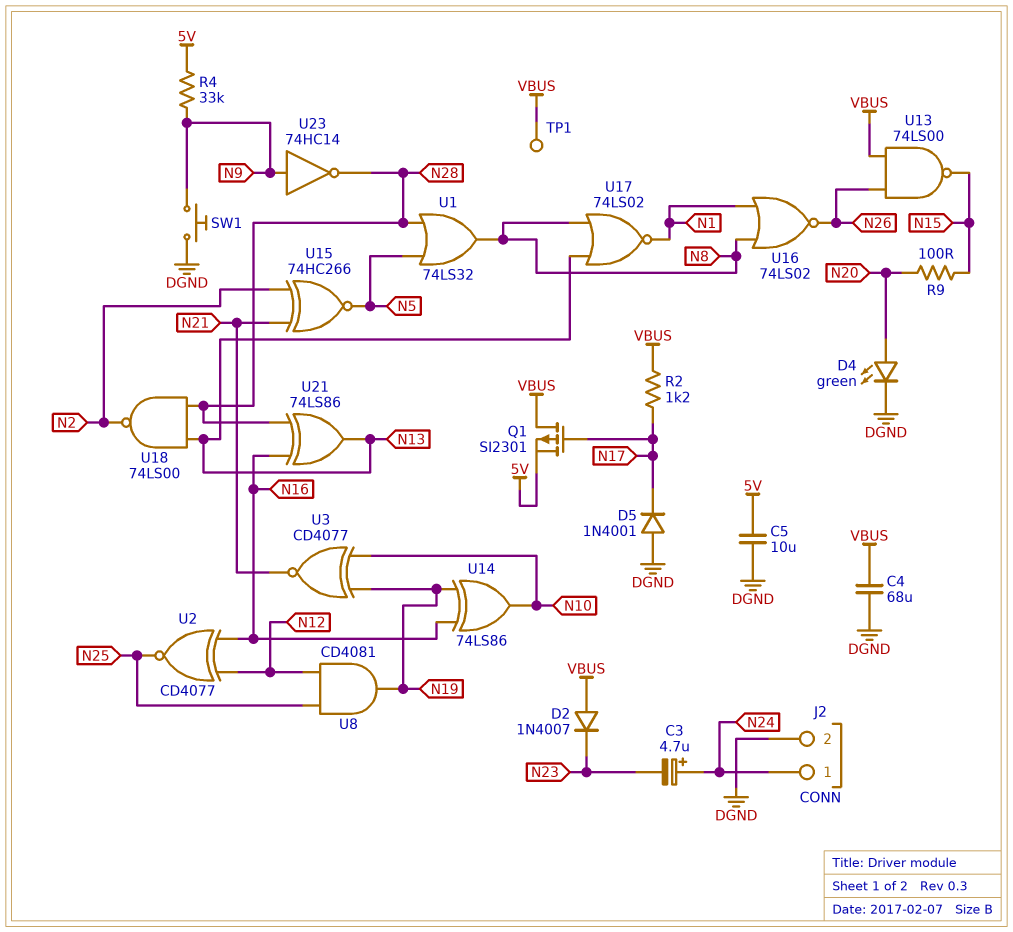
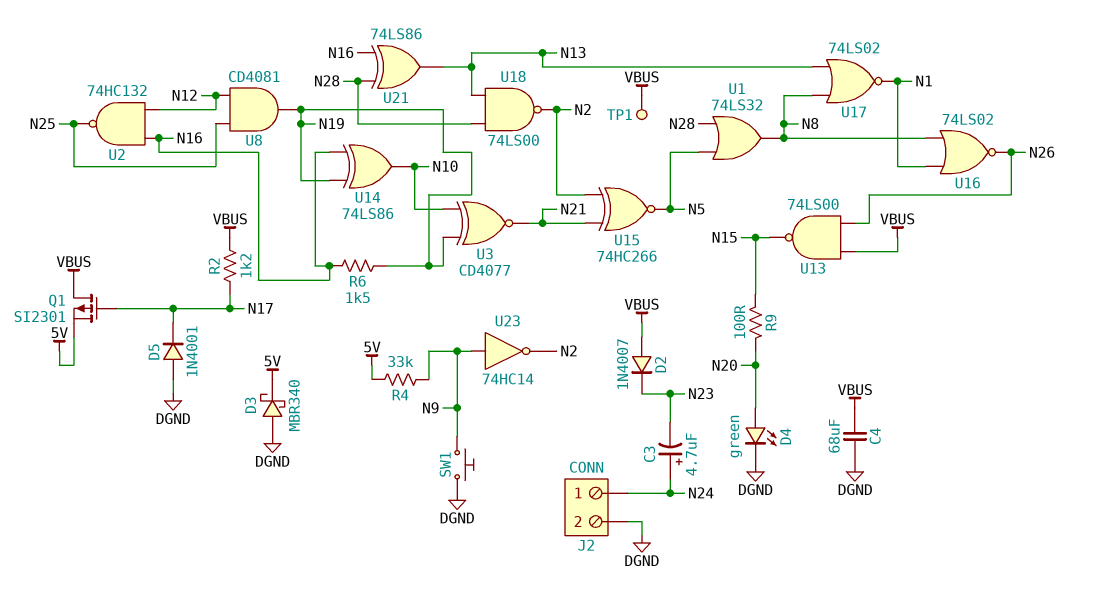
C5: 10uF (5V, DGND) -> none
D3: none -> schottky MBR340 (A DGND, K 5V)
R6: none -> 1.5k (N16, N19)
U2: XNOR CD4077 (in N12, in N16, out N25) -> NAND 74HC132 (in N12, in N16, out N25)
U23: NOT 74HC14 (in N9, out N28) -> NOT 74HC14 (in N9, out N2)

